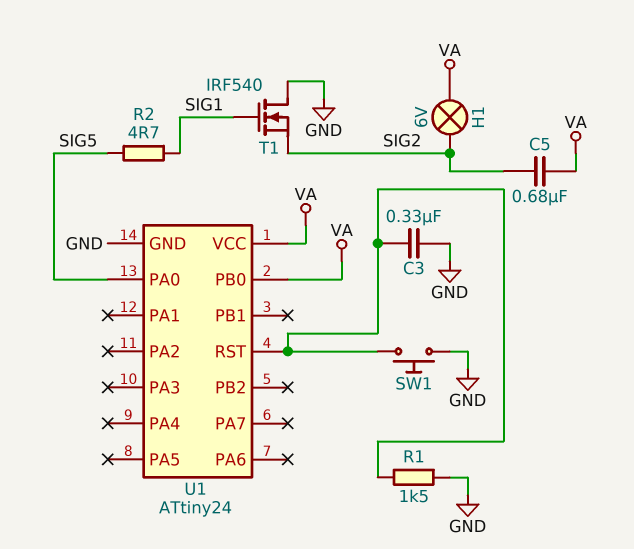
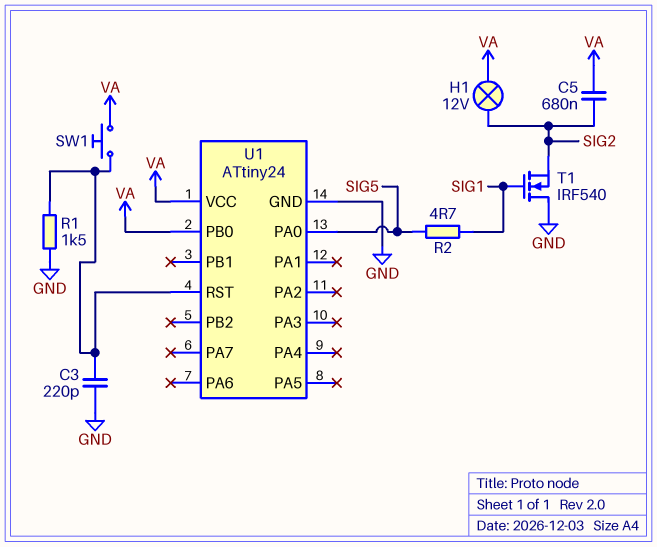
C3: 330nF (GND, U1/RST) -> 220pF (GND, U1/RST)
H1: lamp 6V (SIG2, VA) -> lamp 12V (SIG2, VA)
SW1: button (GND, U1/RST) -> button (U1/RST, VA)

